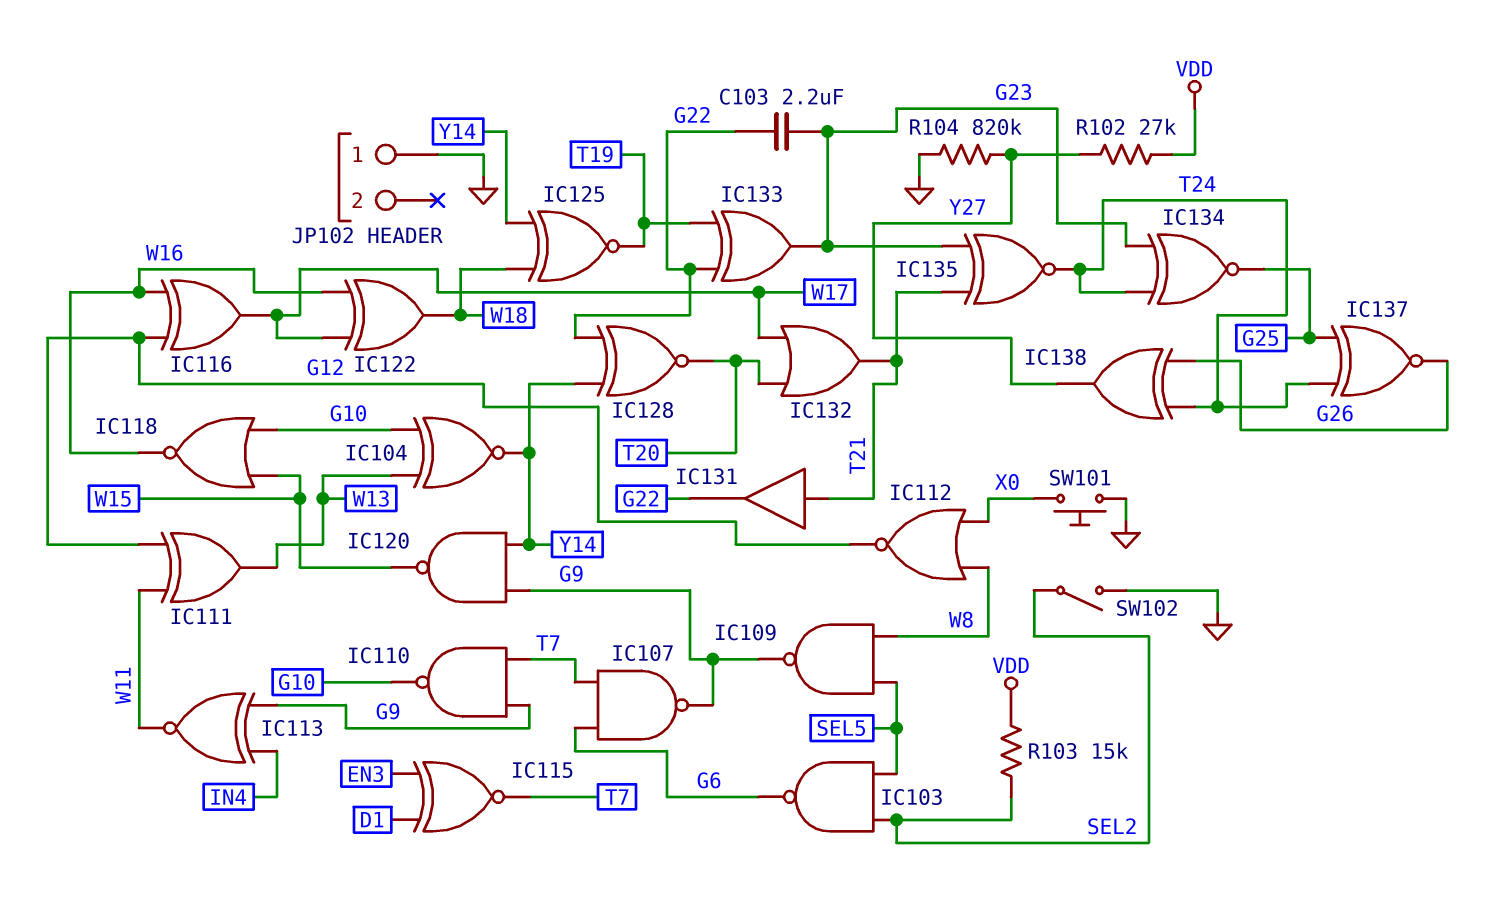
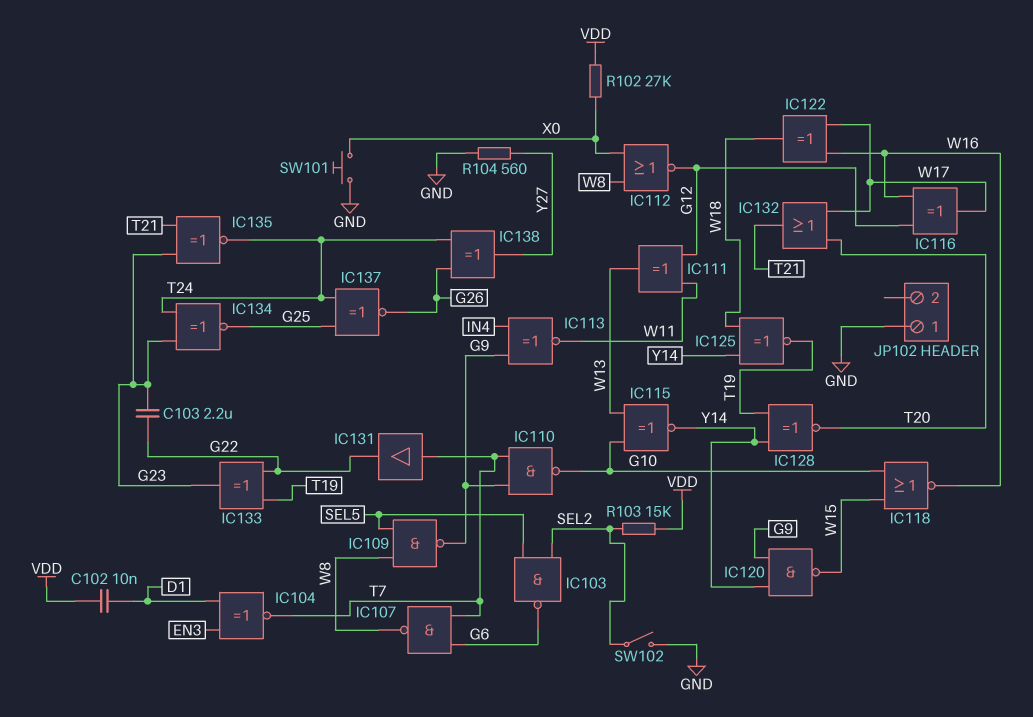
C102: none -> 10nF (D1, VDD)
IC104: XNOR (in G10, in W13, out Y14) -> XNOR (in D1, in EN3, out T7)
IC107: NAND (in G6, in T7, out G9) -> NAND (in G6, in T7, out W8)
IC115: XNOR (in D1, in EN3, out T7) -> XNOR (in G10, in W13, out Y14)
IC128: XNOR (in G22, in Y14, out T20) -> XNOR (in T19, in Y14, out T20)
IC131: buffer (in T21, out G22) -> buffer (in T7, out G22)
R102: 27k (VDD, Y27) -> 27k (VDD, X0)
R104: 820k (GND, Y27) -> 560 (GND, Y27)

